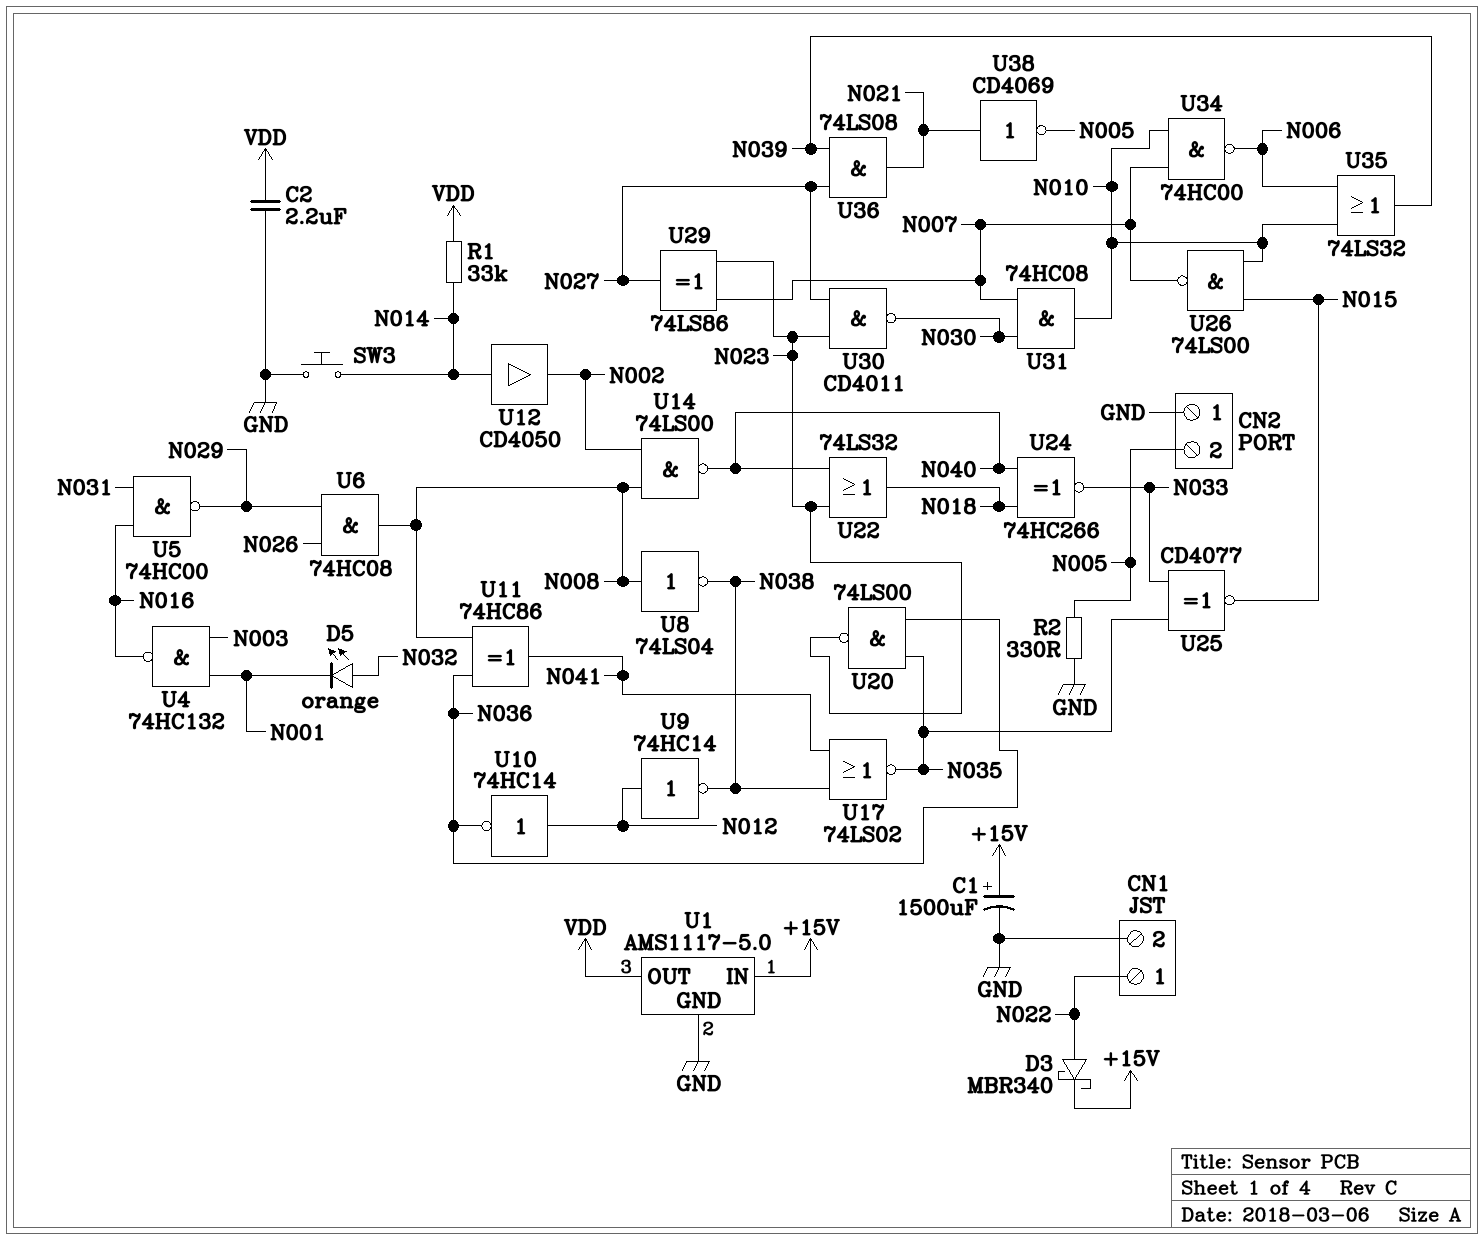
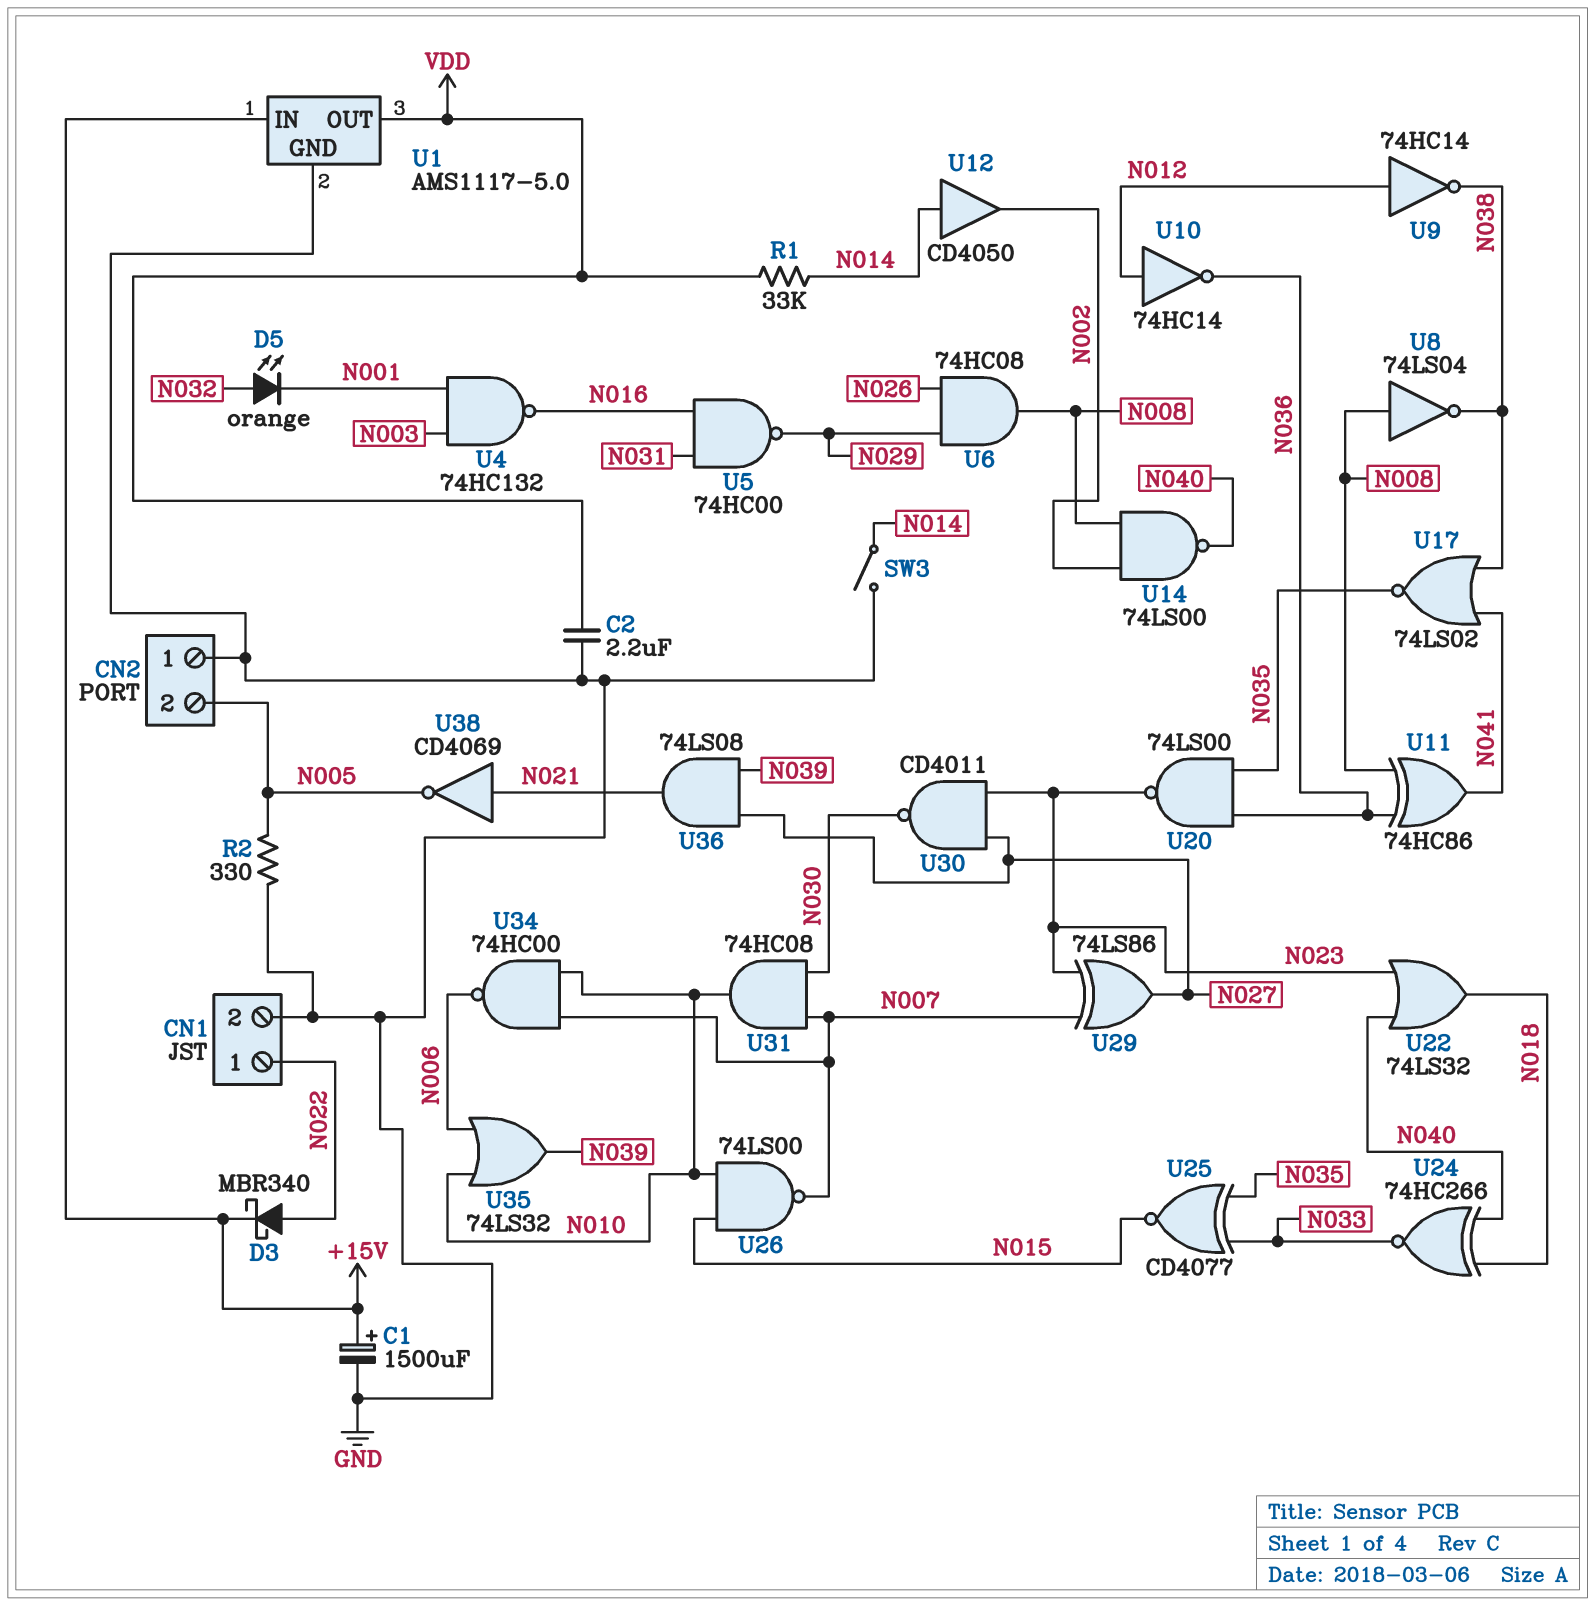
SW3: button (GND, N014) -> switch (GND, N014)

